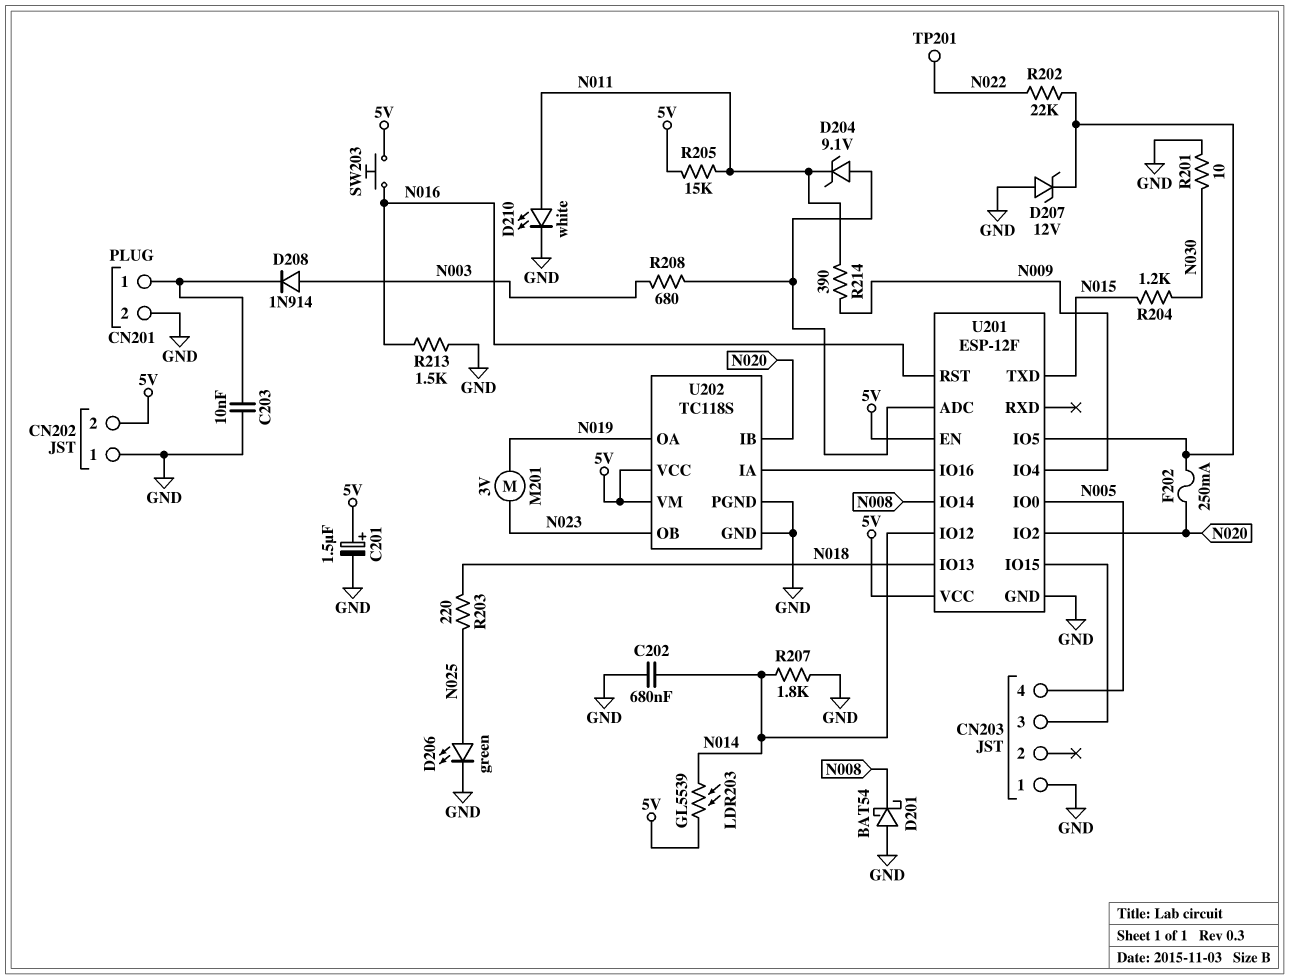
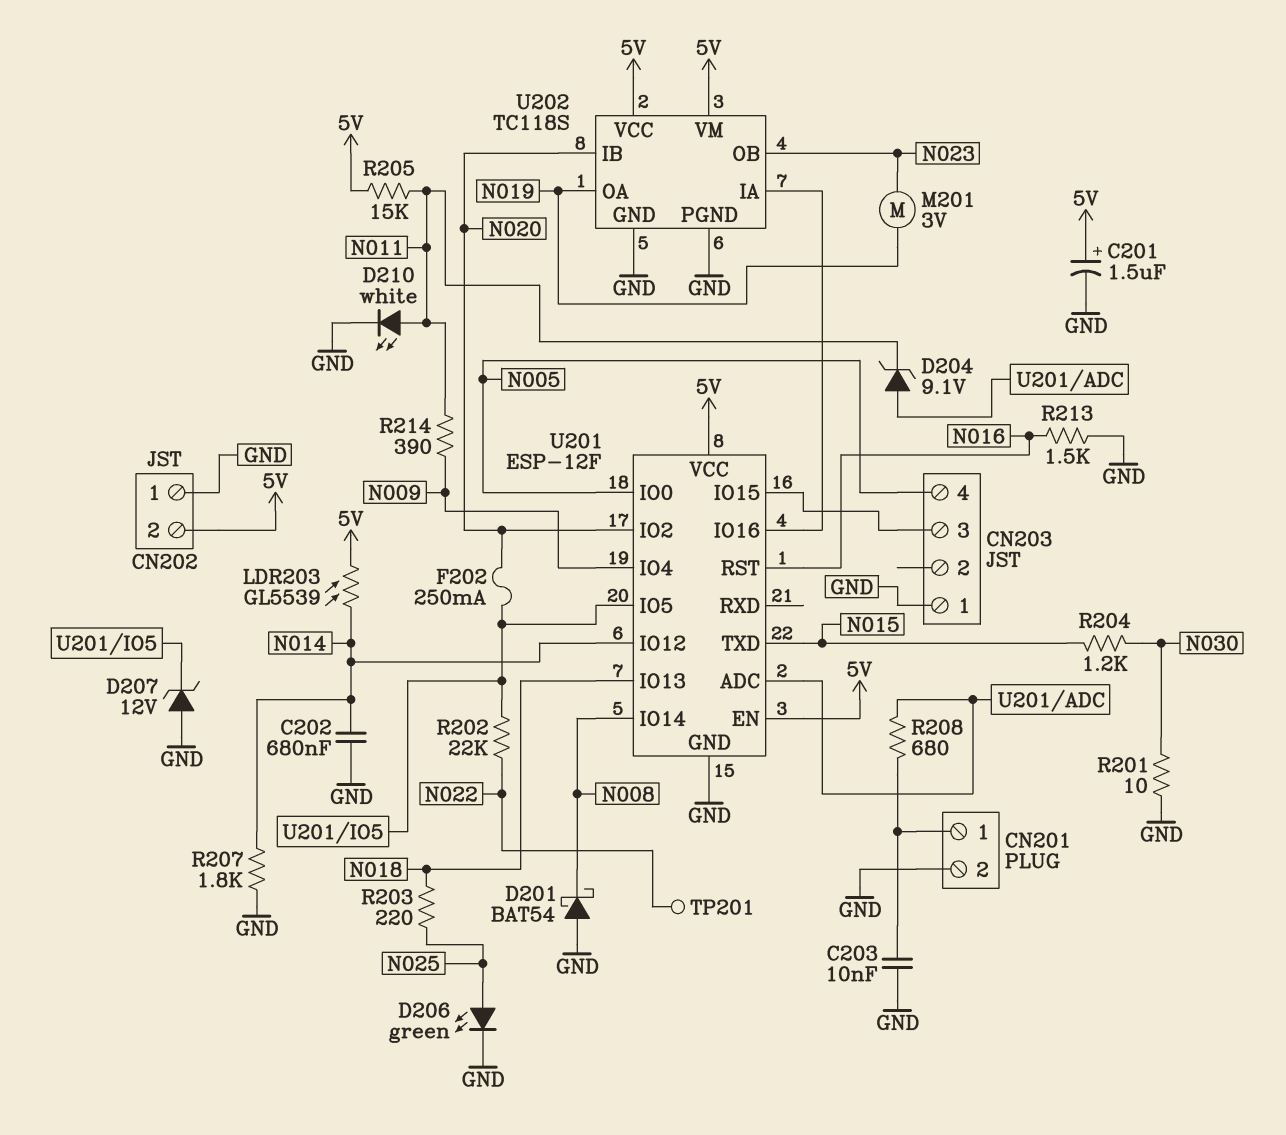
D208: diode 1N914 (A N003, K CN201/1) -> none
R208: 680 (N003, U201/ADC) -> 680 (CN201/1, U201/ADC)
SW203: button (5V, N016) -> none

